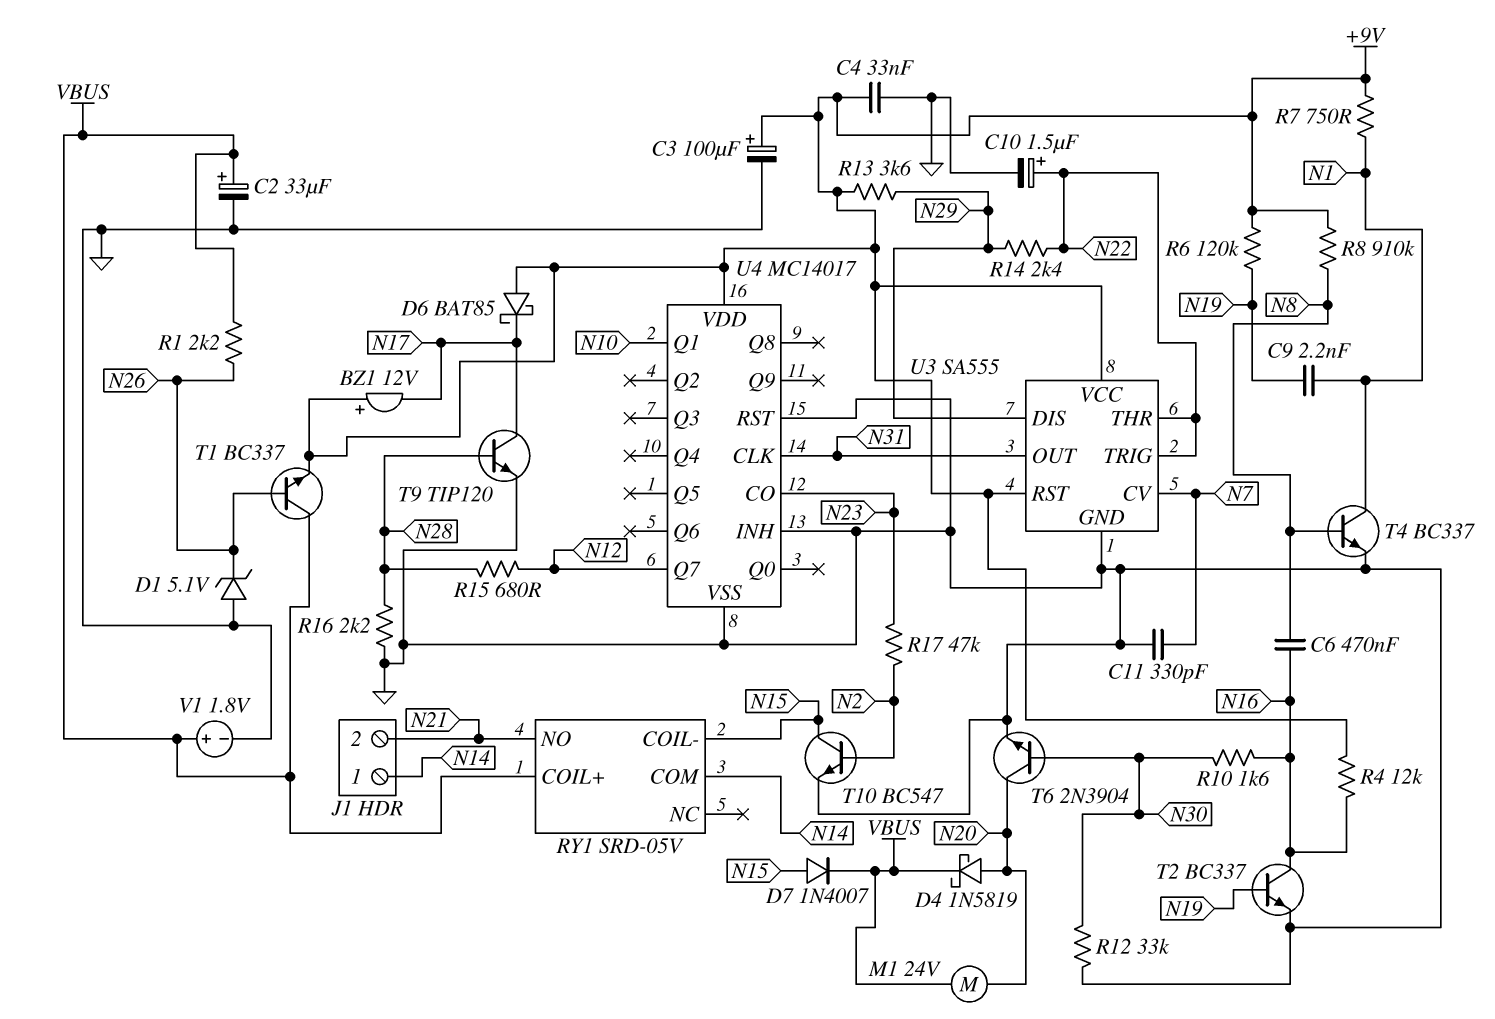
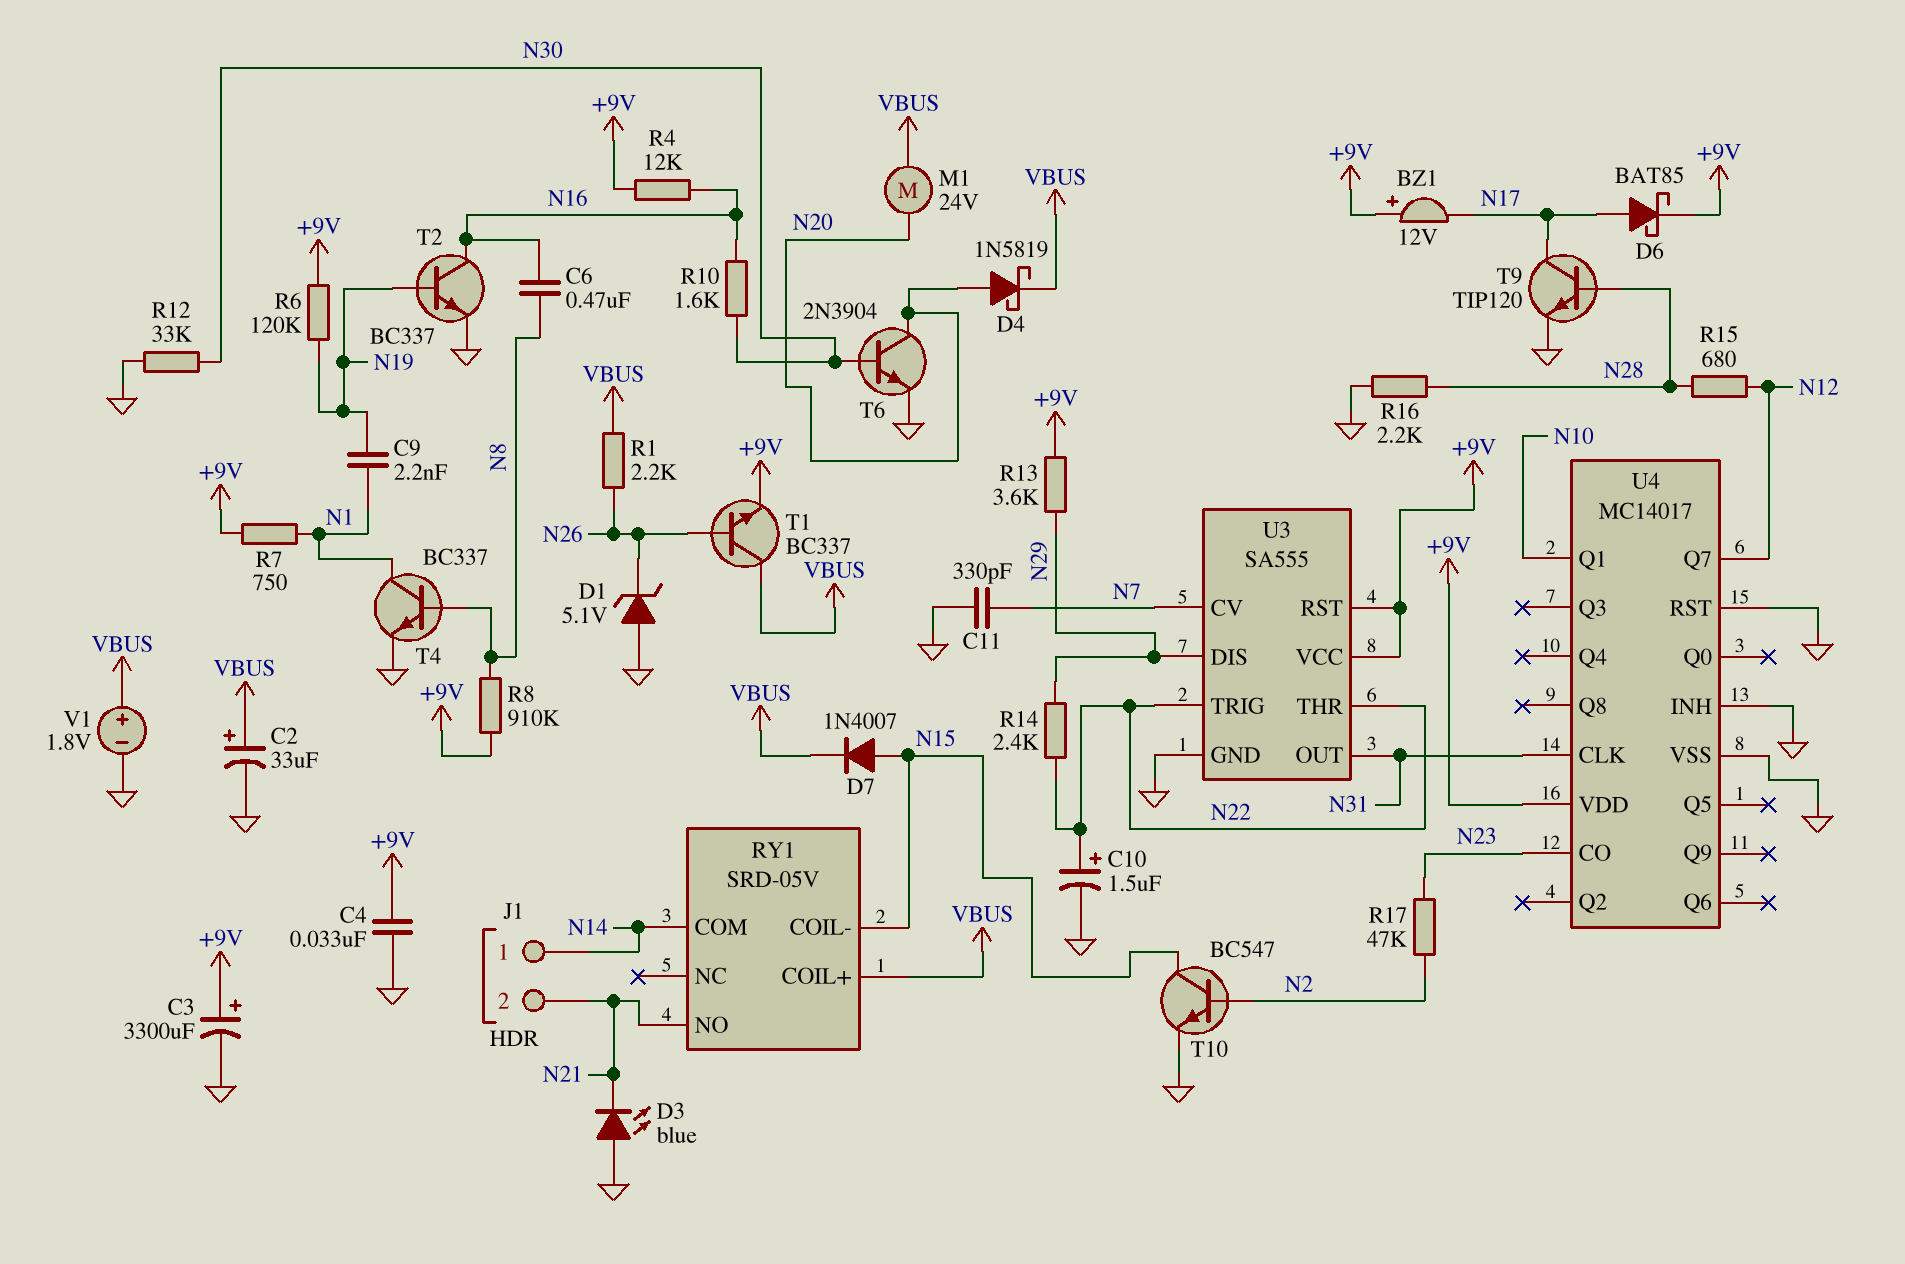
C3: 100uF (plus +9V, minus GND) -> 3300uF (plus +9V, minus GND)
D3: none -> LED blue (A GND, K N21)
D6: schottky BAT85 (A +9V, K N17) -> schottky BAT85 (A N17, K +9V)

